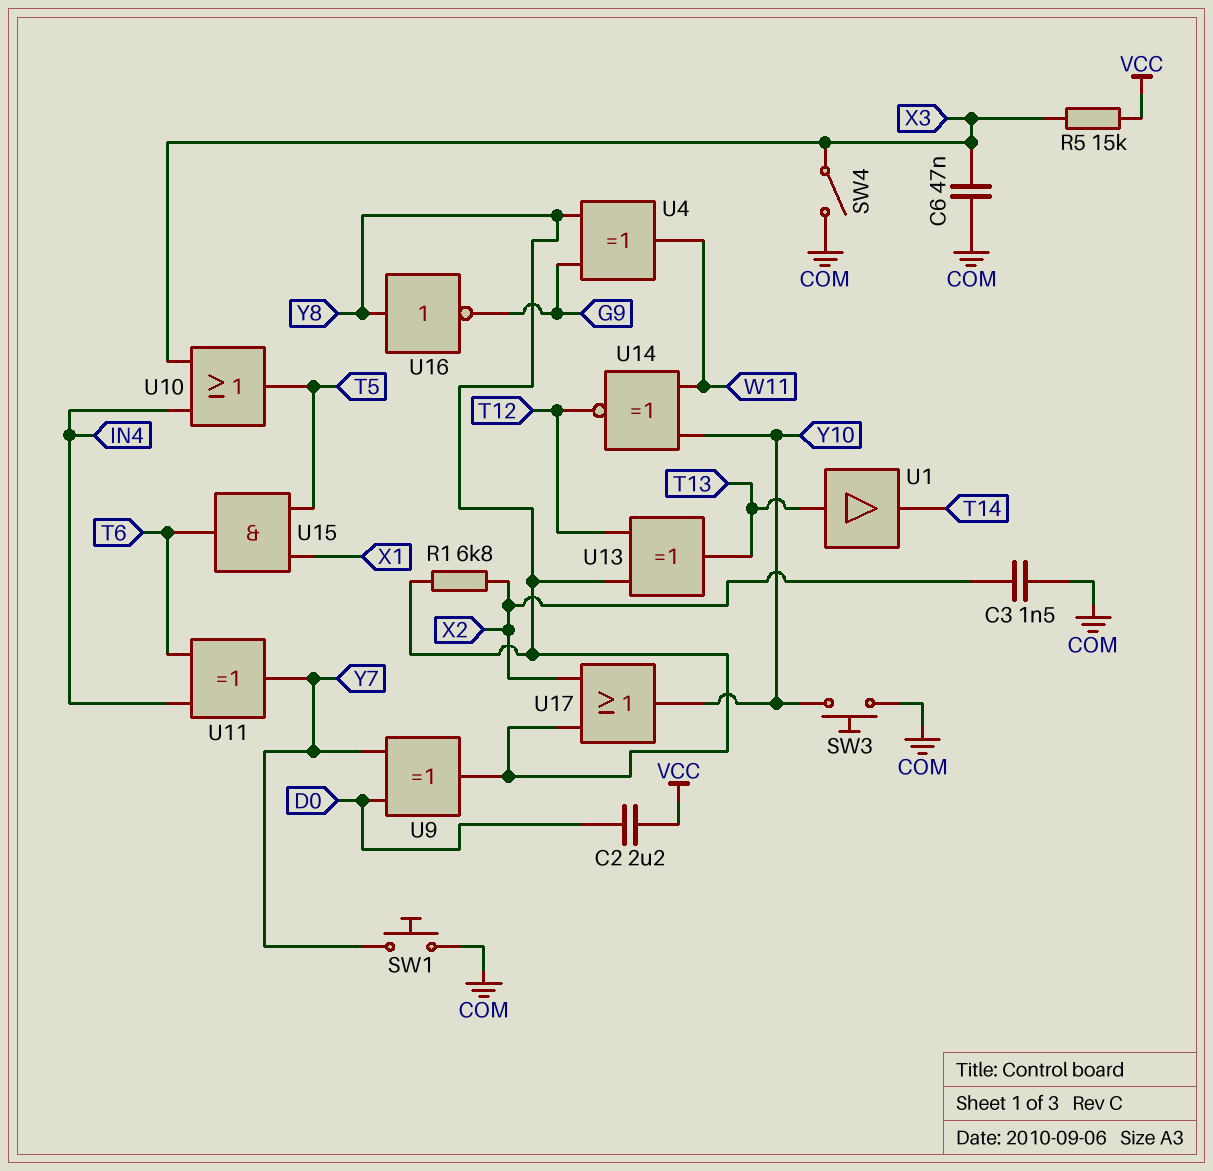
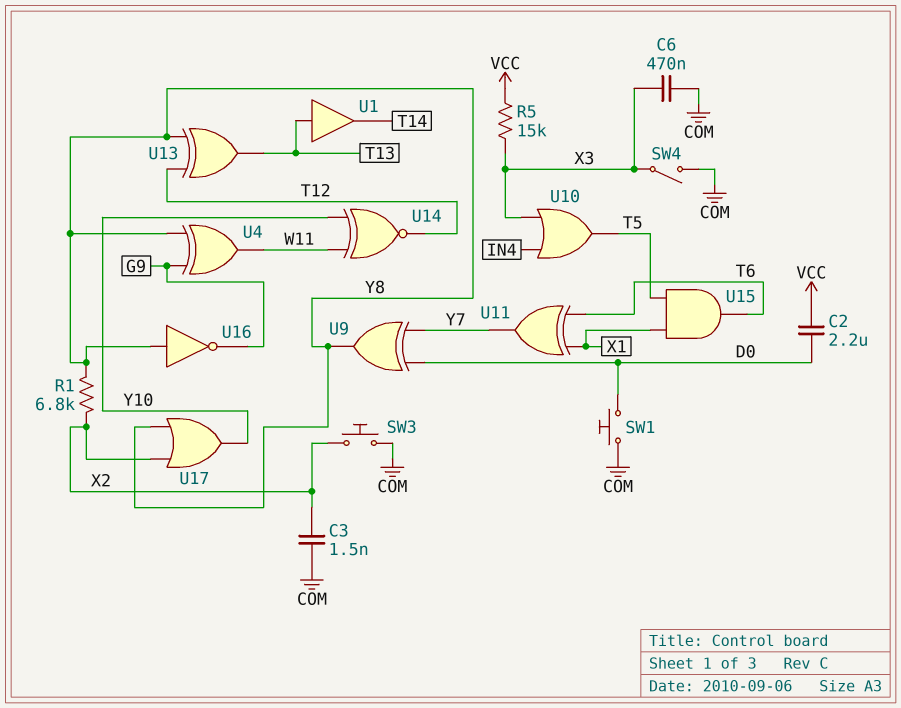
C6: 47nF (COM, X3) -> 470nF (COM, X3)
SW1: button (COM, Y7) -> button (COM, D0)
SW3: button (COM, Y10) -> button (COM, X2)
U11: XOR (in IN4, in T6, out Y7) -> XOR (in T6, in X1, out Y7)

